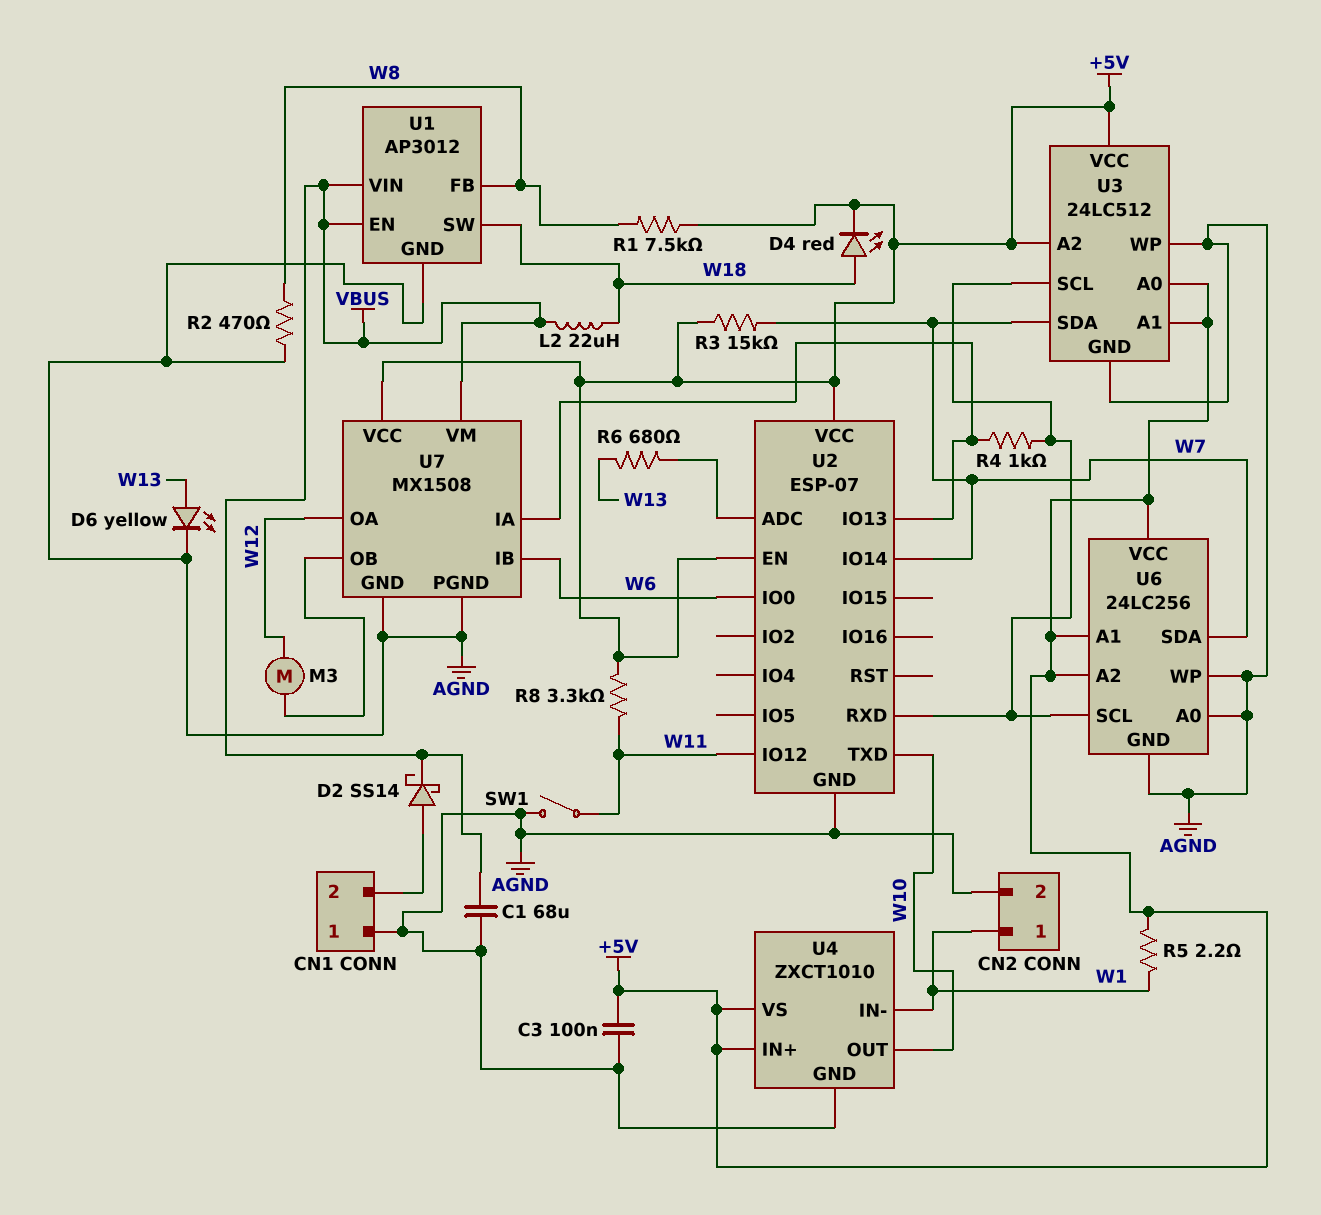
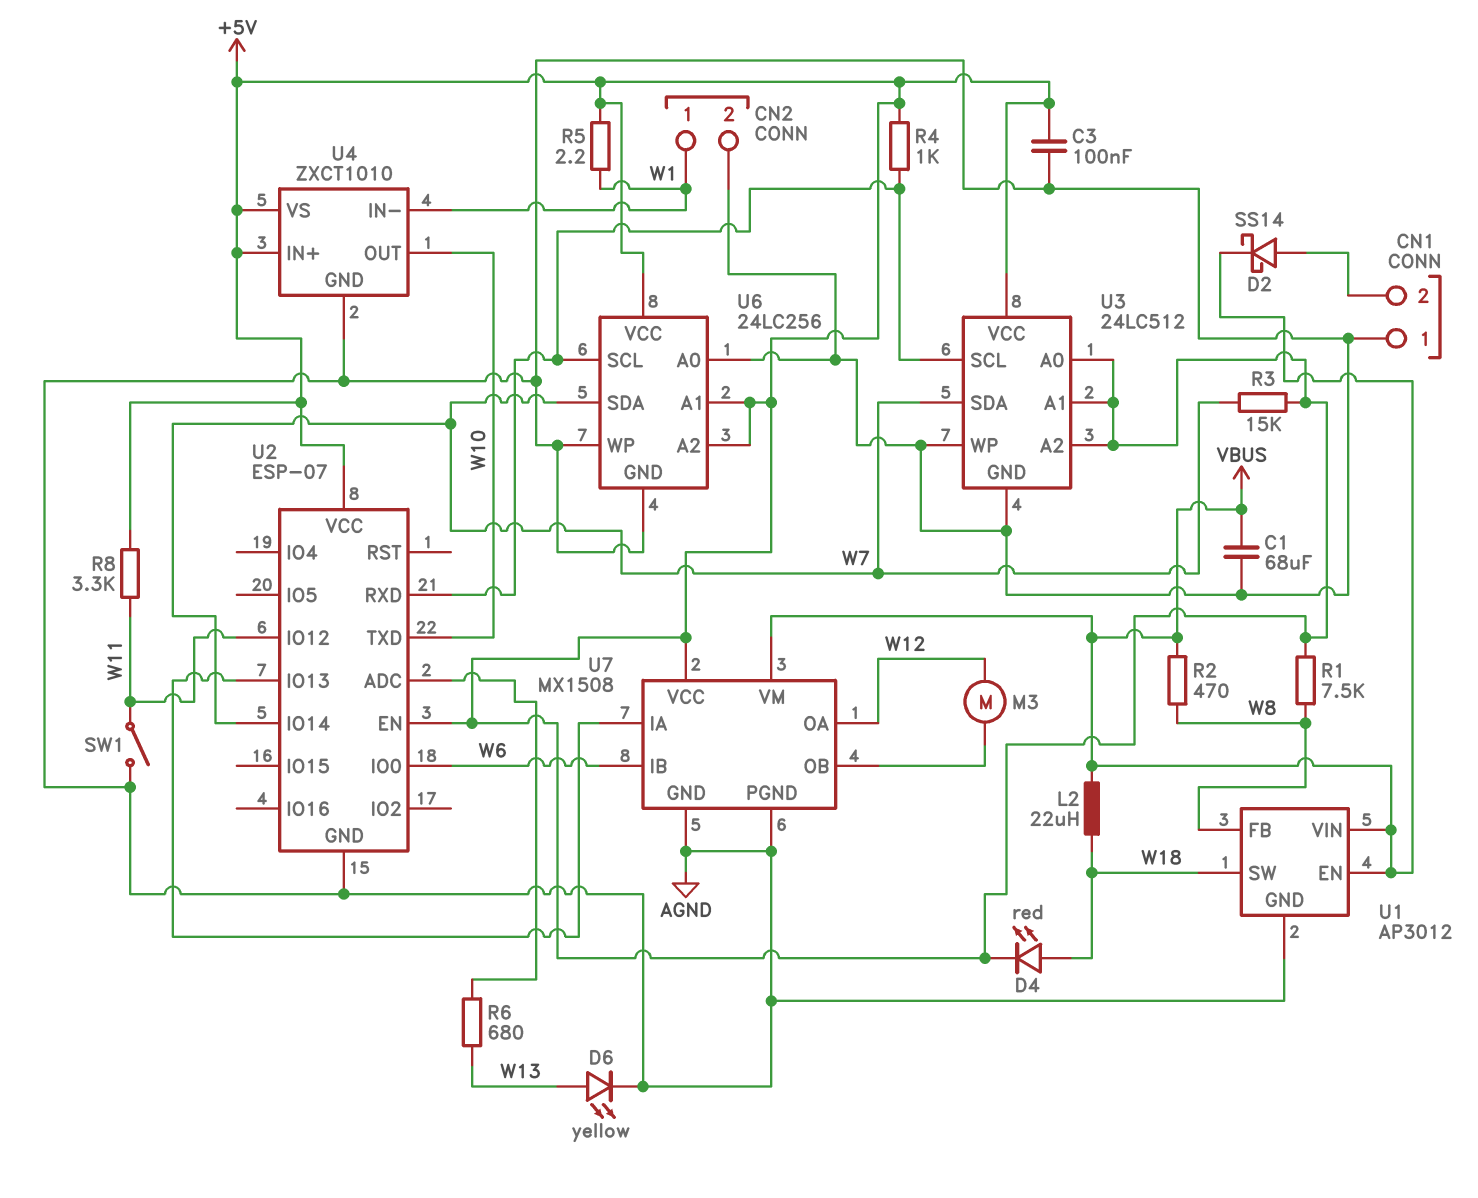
R2: 470 (AGND, W8) -> 470 (VBUS, W8)
R4: 1k (U2/IO13, U2/RXD) -> 1k (+5V, U2/RXD)

